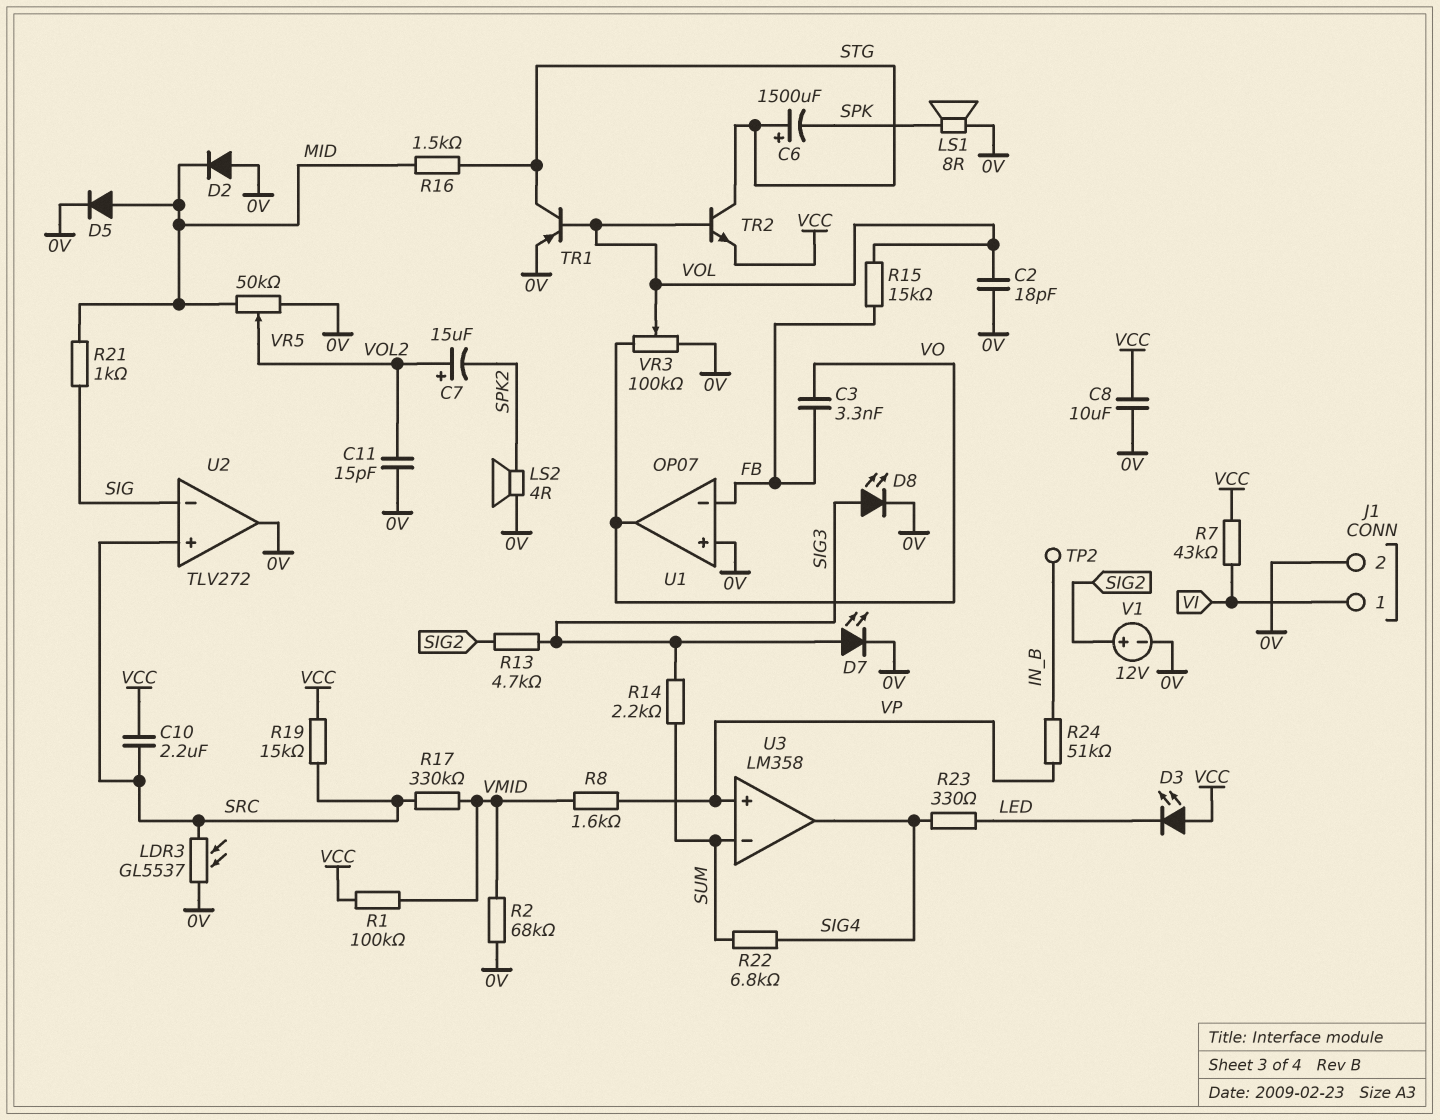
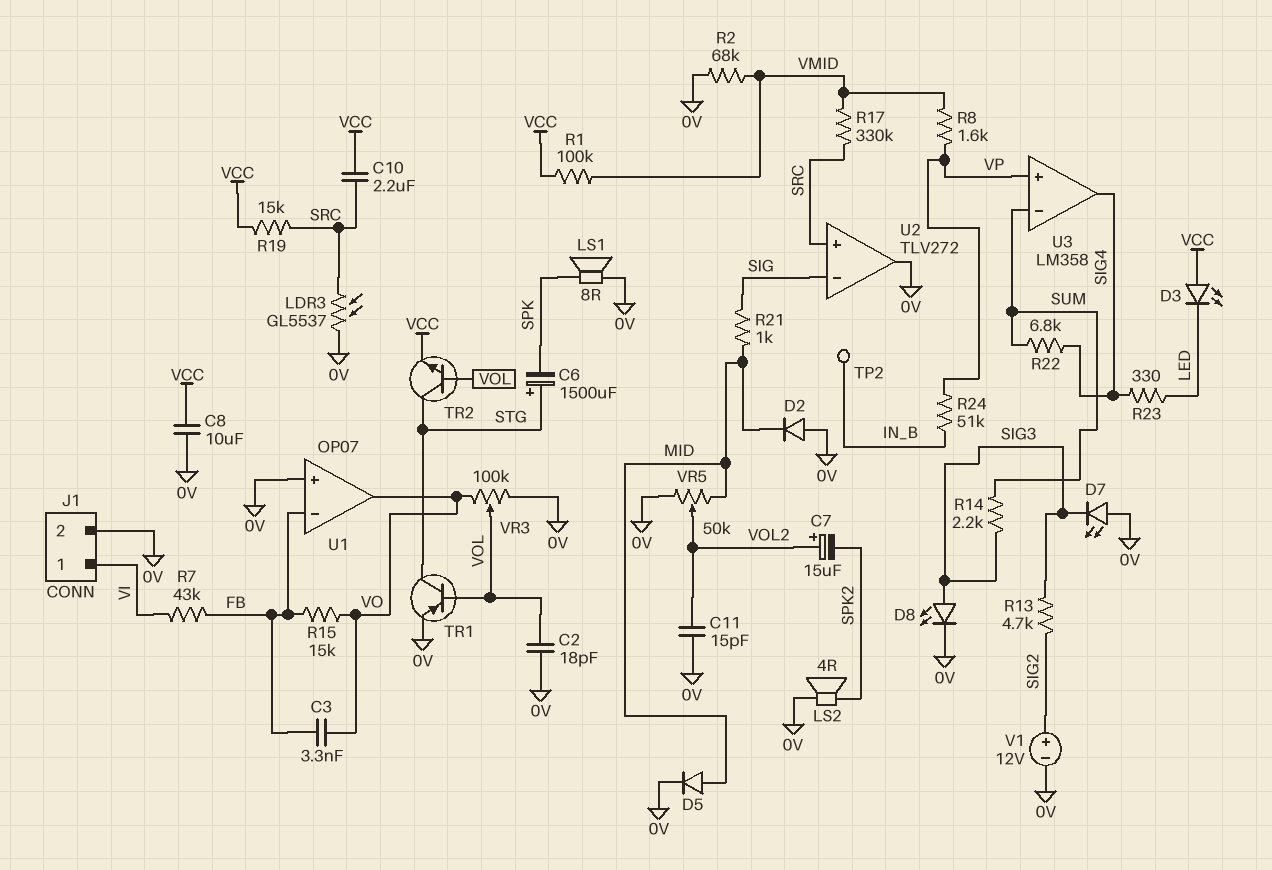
D7: LED (A SIG3, K 0V) -> LED (A 0V, K SIG3)
R7: 43k (VCC, VI) -> 43k (FB, VI)
R15: 15k (FB, VOL) -> 15k (FB, VO)
R16: 1.5k (MID, STG) -> none

